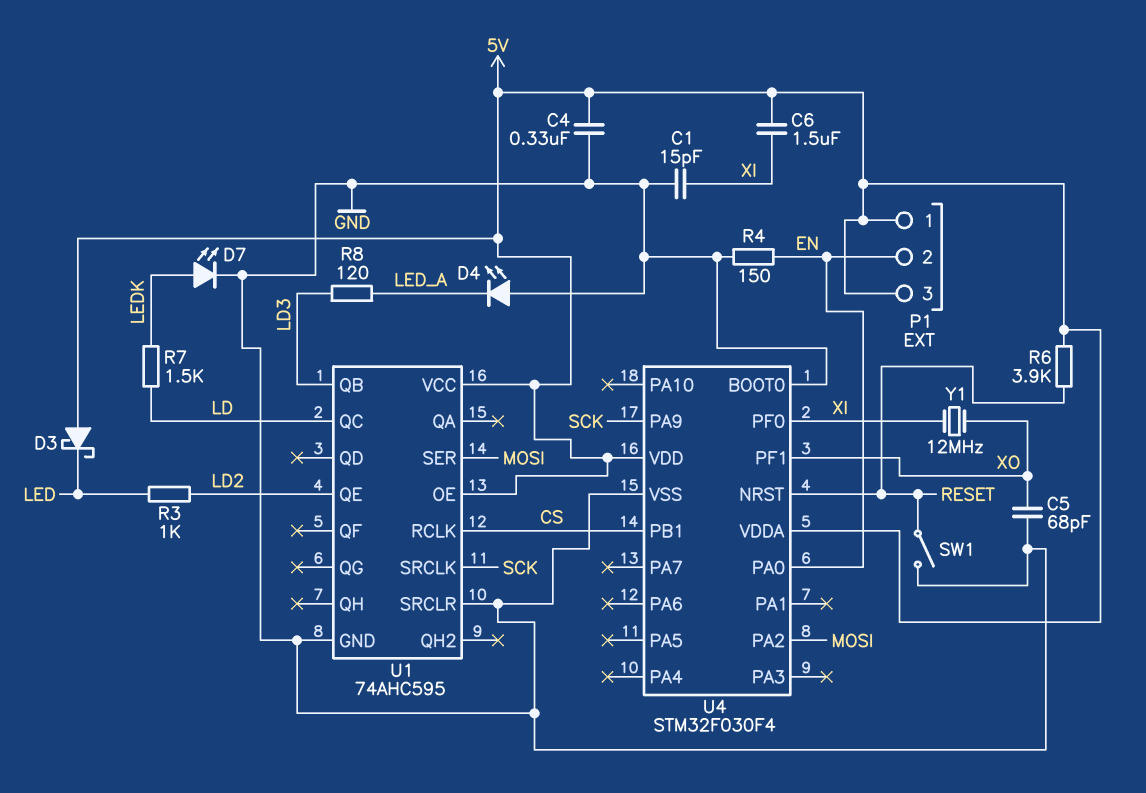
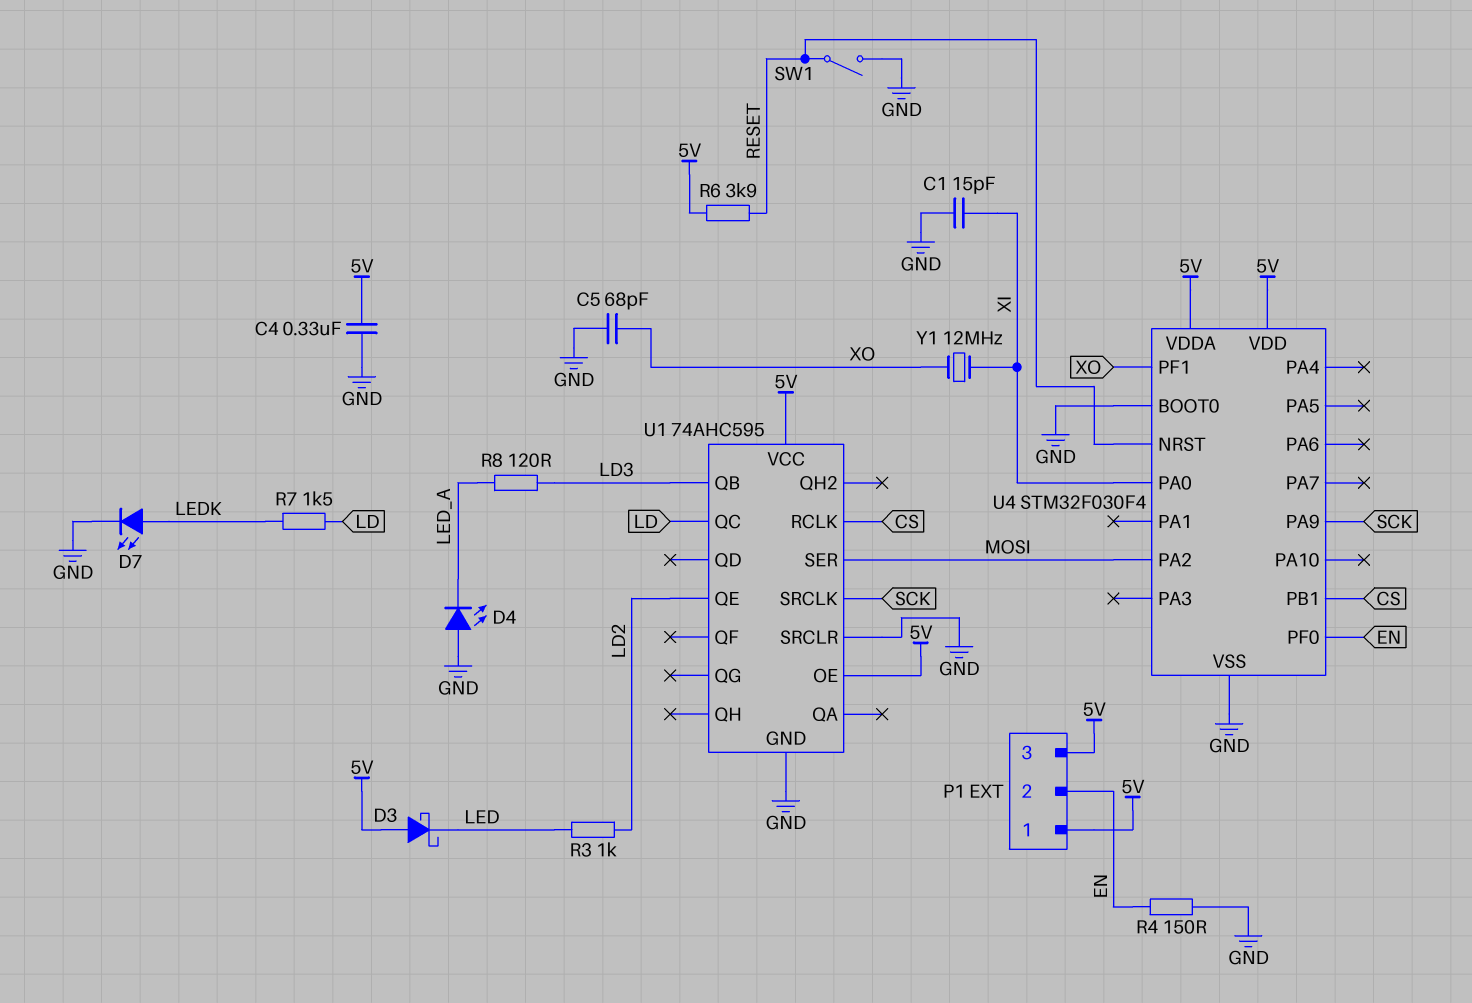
C6: 1.5uF (5V, XI) -> none
U4 pin PA0: EN -> XI
U4 pin PF0: XI -> EN

